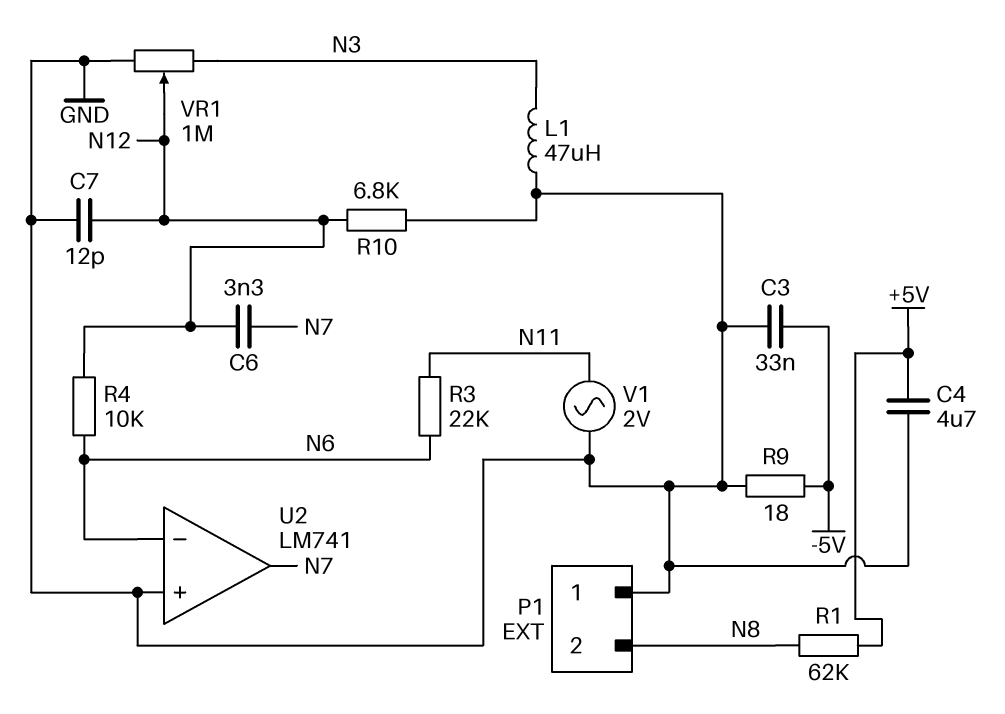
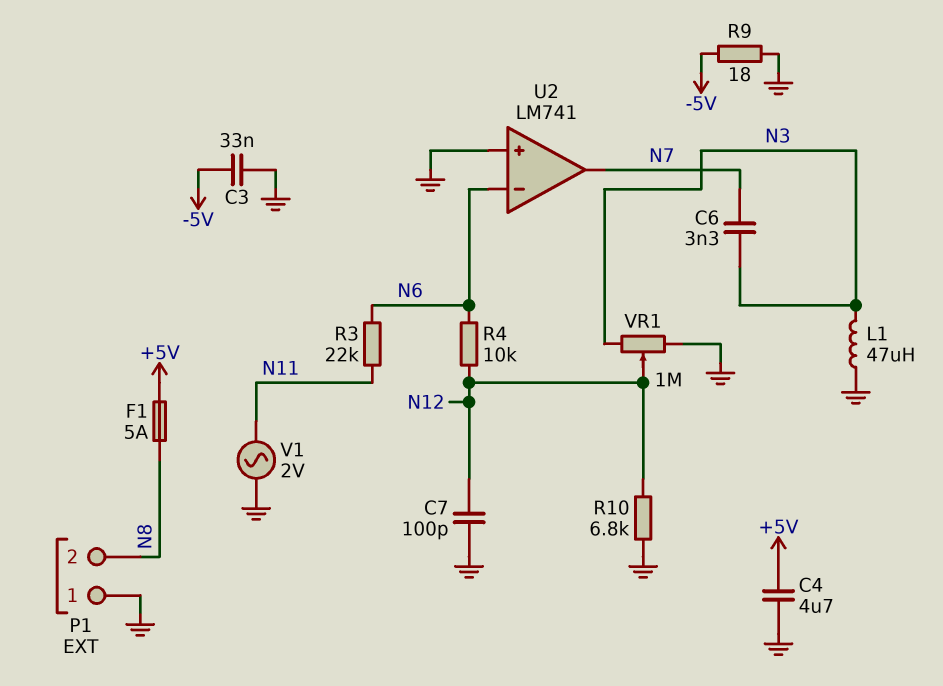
C6: 3.3nF (N7, N12) -> 3.3nF (N3, N7)
C7: 12pF (GND, N12) -> 100pF (GND, N12)
F1: none -> 5A (+5V, N8)
R1: 62k (+5V, N8) -> none

